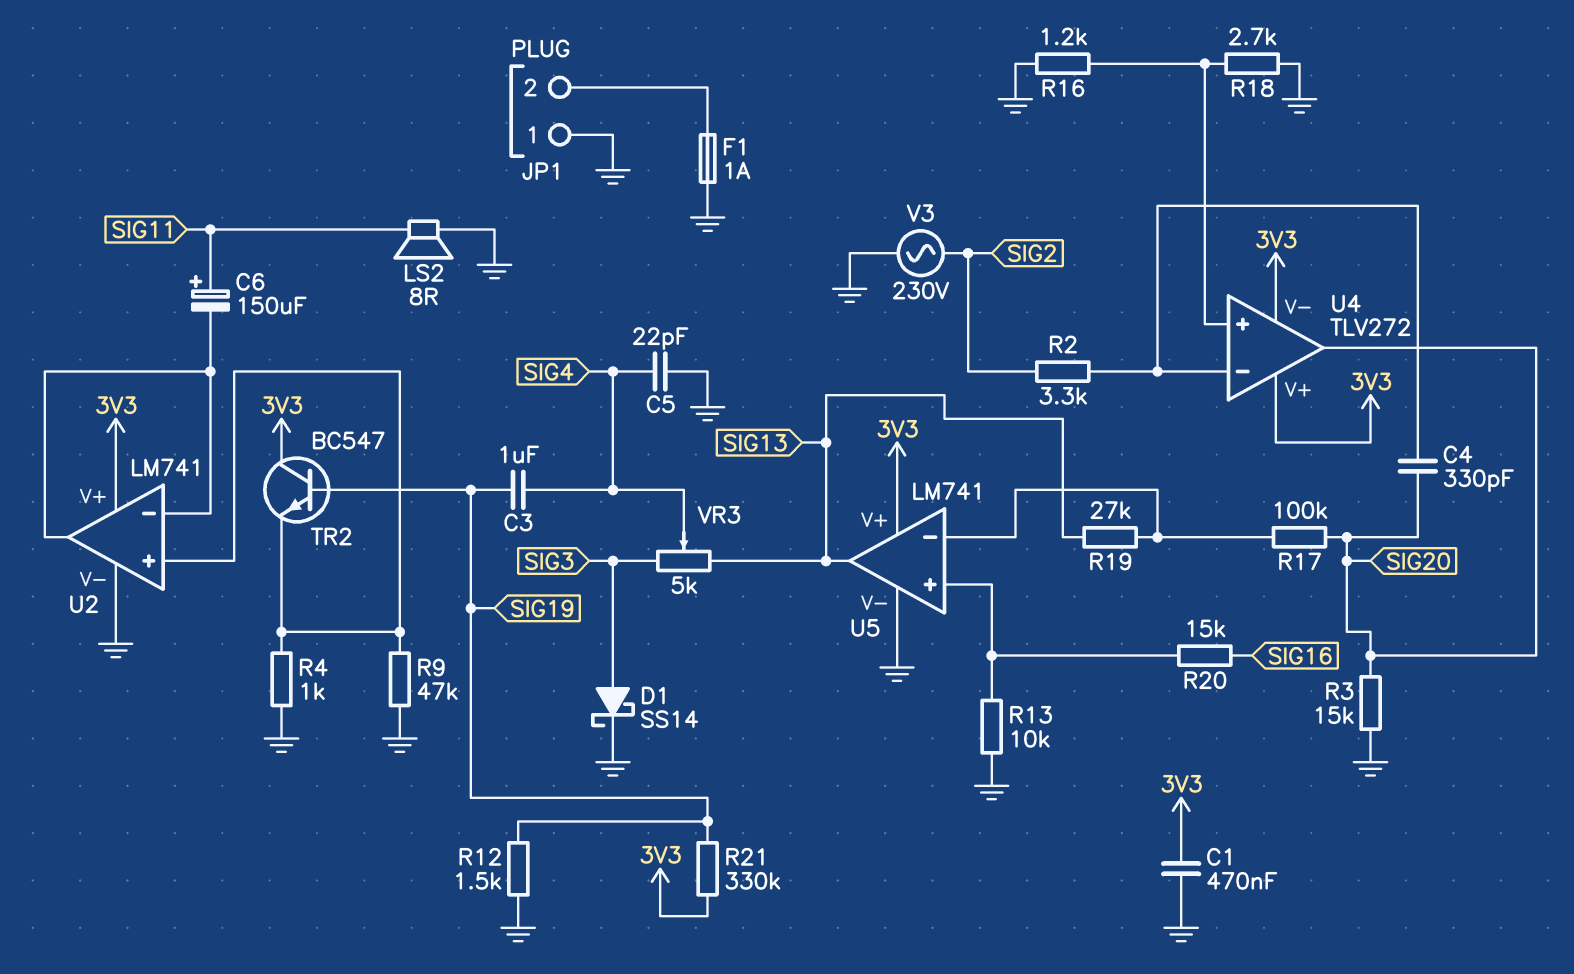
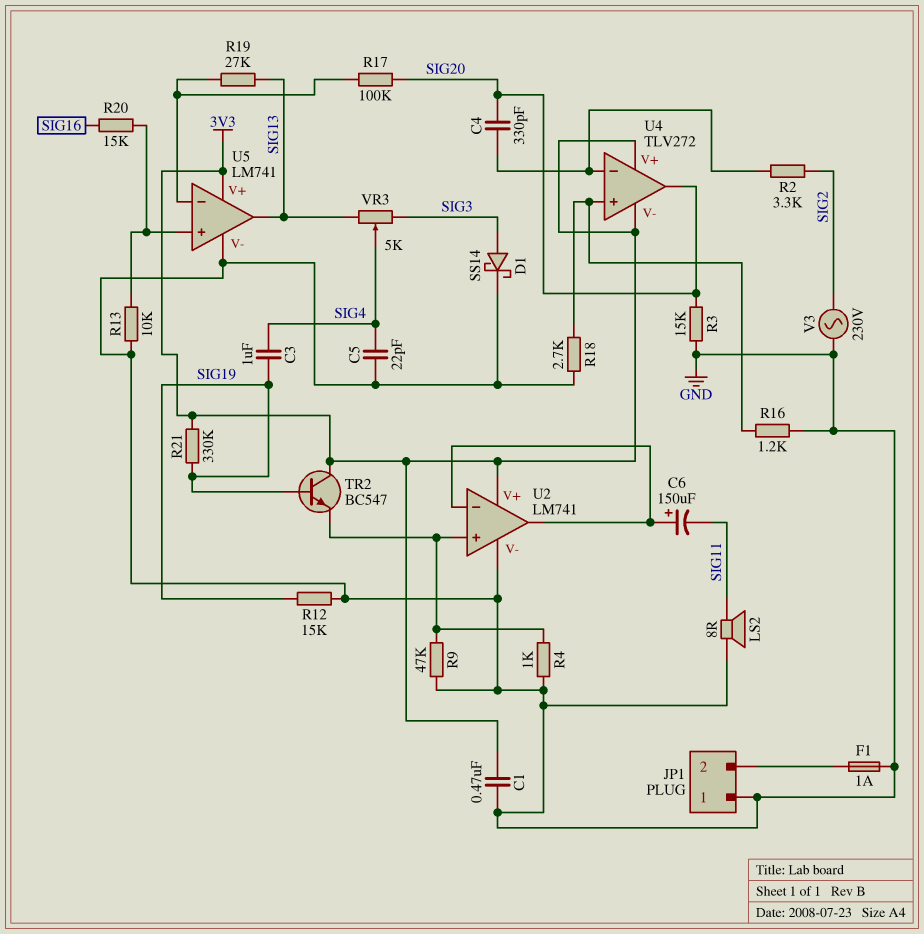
C6: 150uF (plus SIG11, minus U2/in-) -> 150uF (plus U2/in-, minus SIG11)
R12: 1.5k (GND, SIG19) -> 15k (GND, SIG19)

